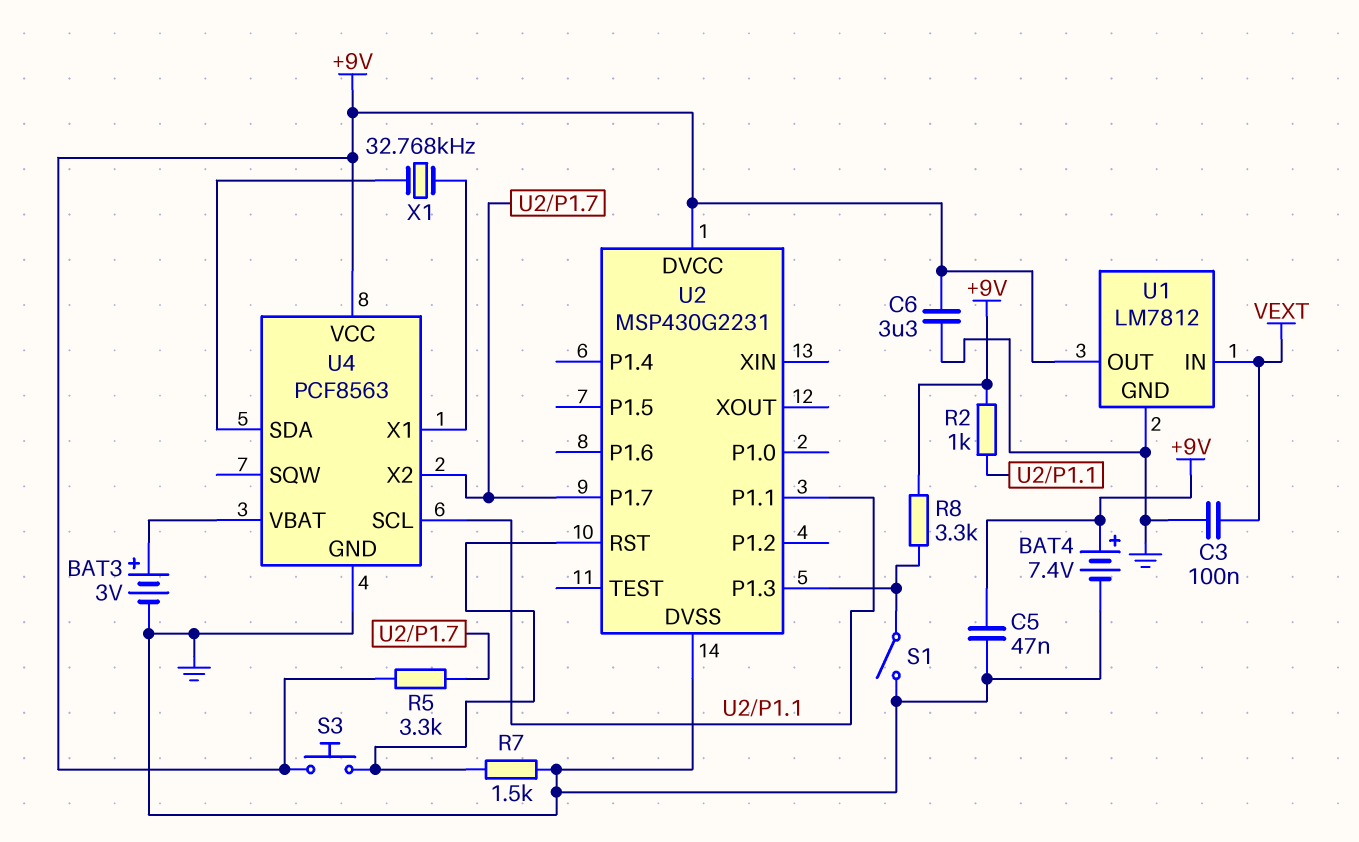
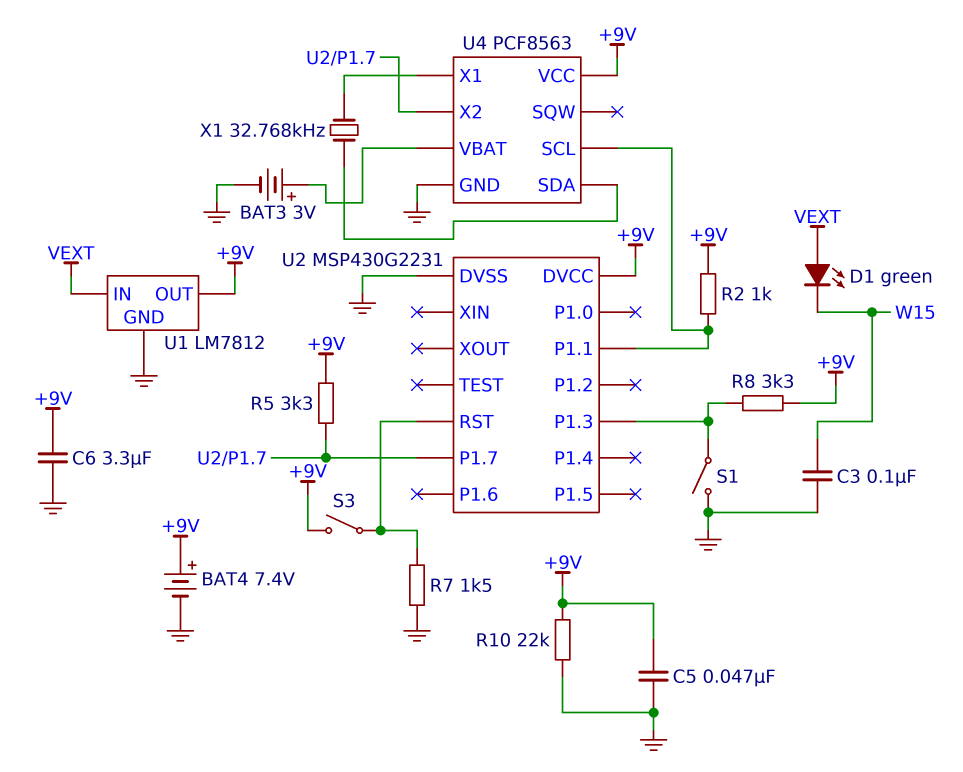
C3: 100nF (GND, VEXT) -> 100nF (GND, W15)
D1: none -> LED green (A VEXT, K W15)
R10: none -> 22k (+9V, GND)
S3: button (+9V, U2/RST) -> switch (+9V, U2/RST)

